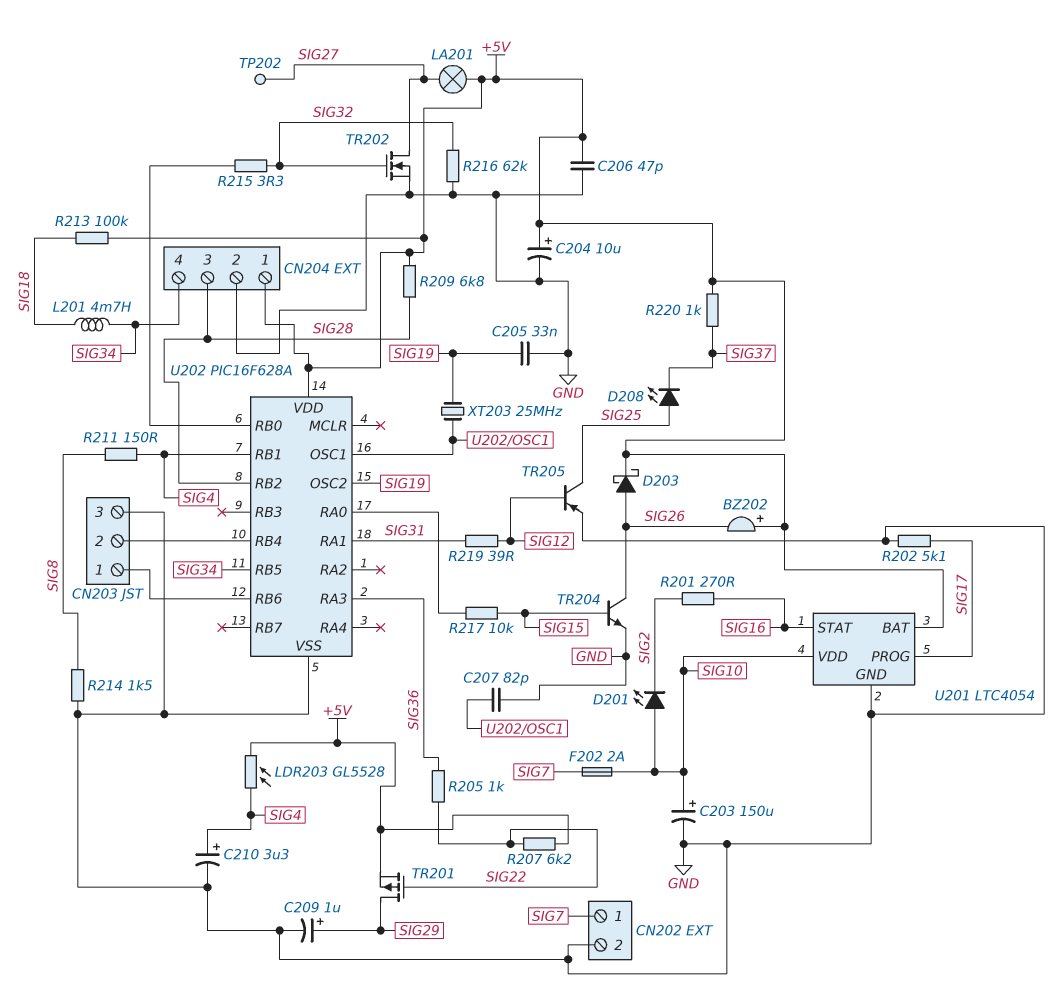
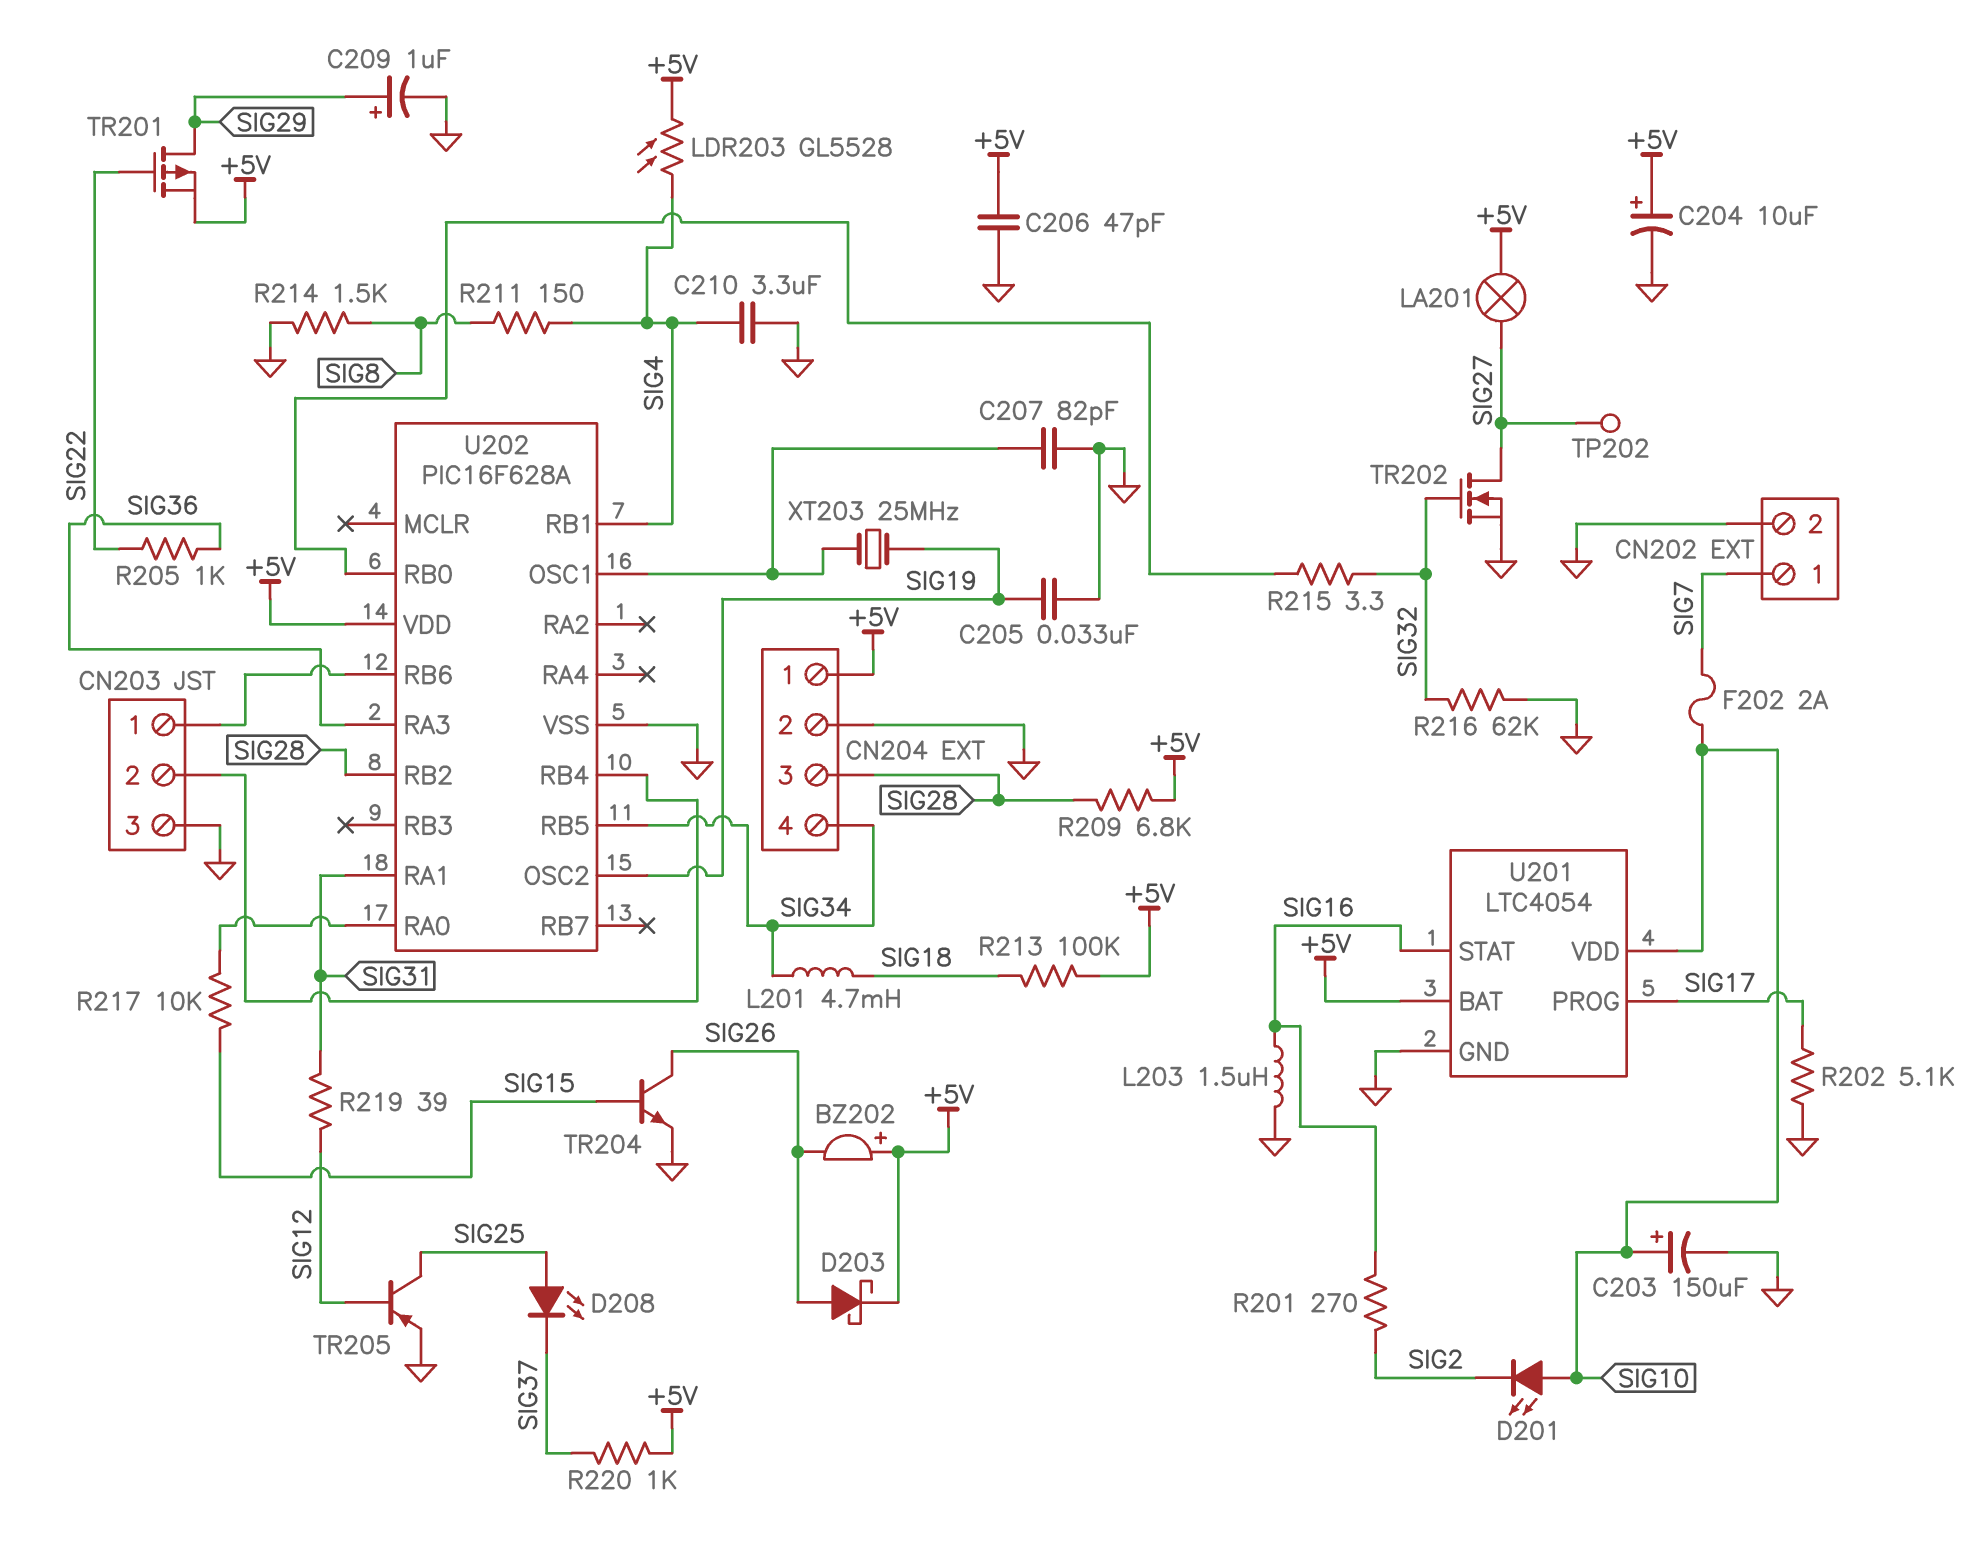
C210: 3.3uF (plus SIG4, minus GND) -> 3.3uF (GND, SIG4)
L203: none -> 1.5uH (GND, SIG16)
R207: 6.2k (+5V, SIG22) -> none

